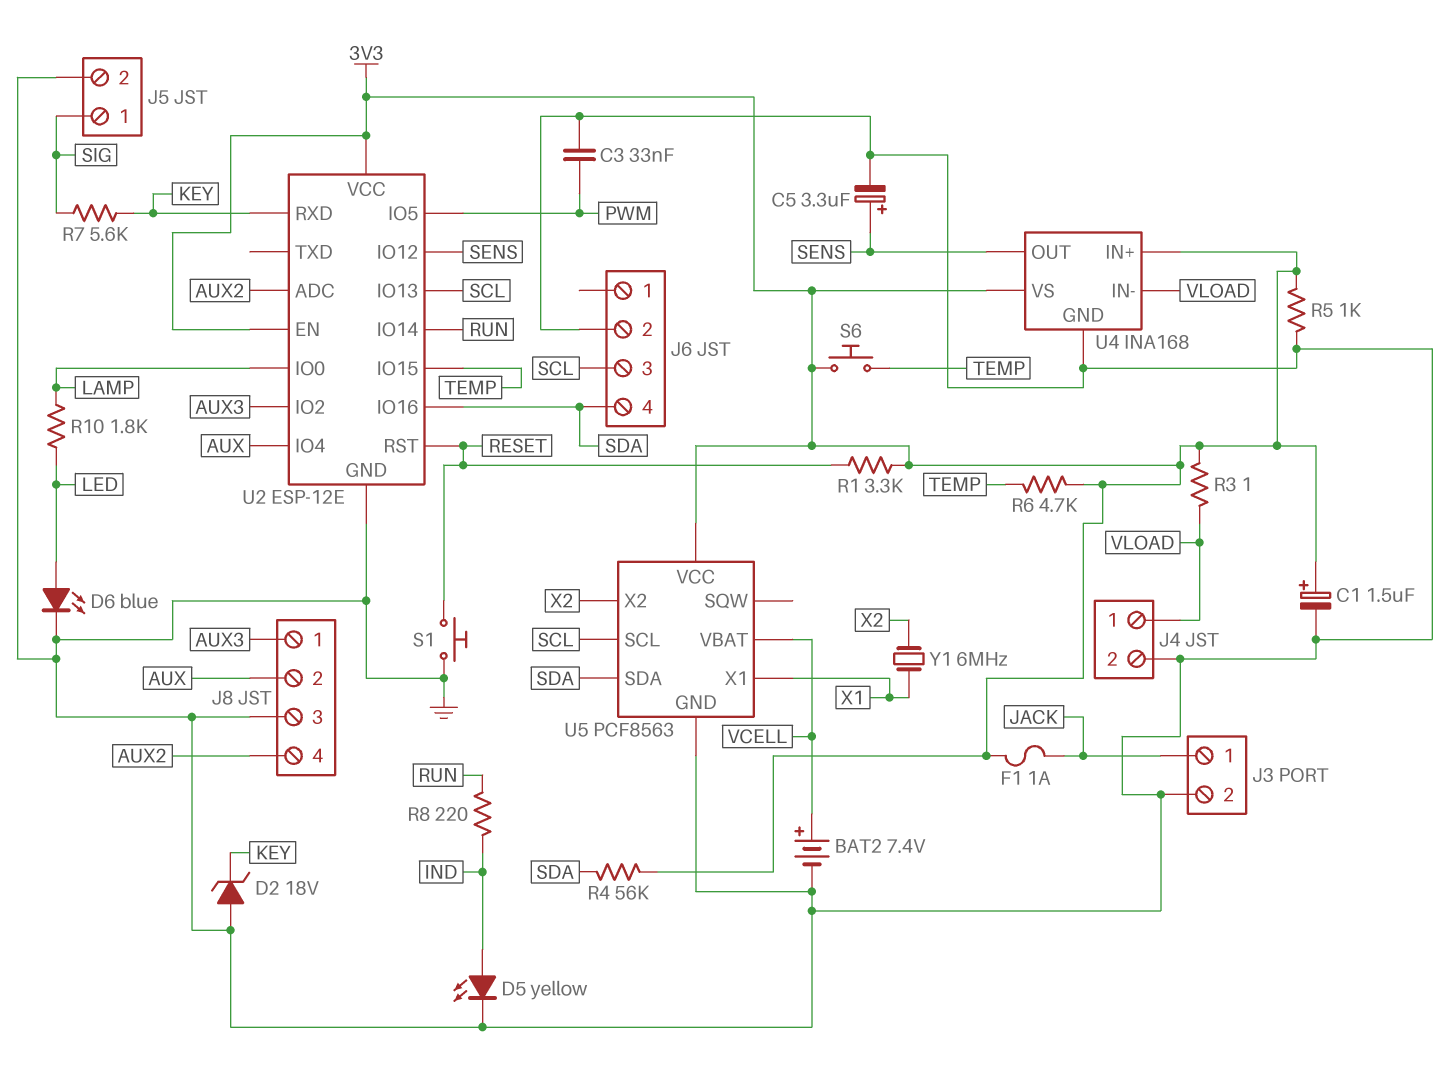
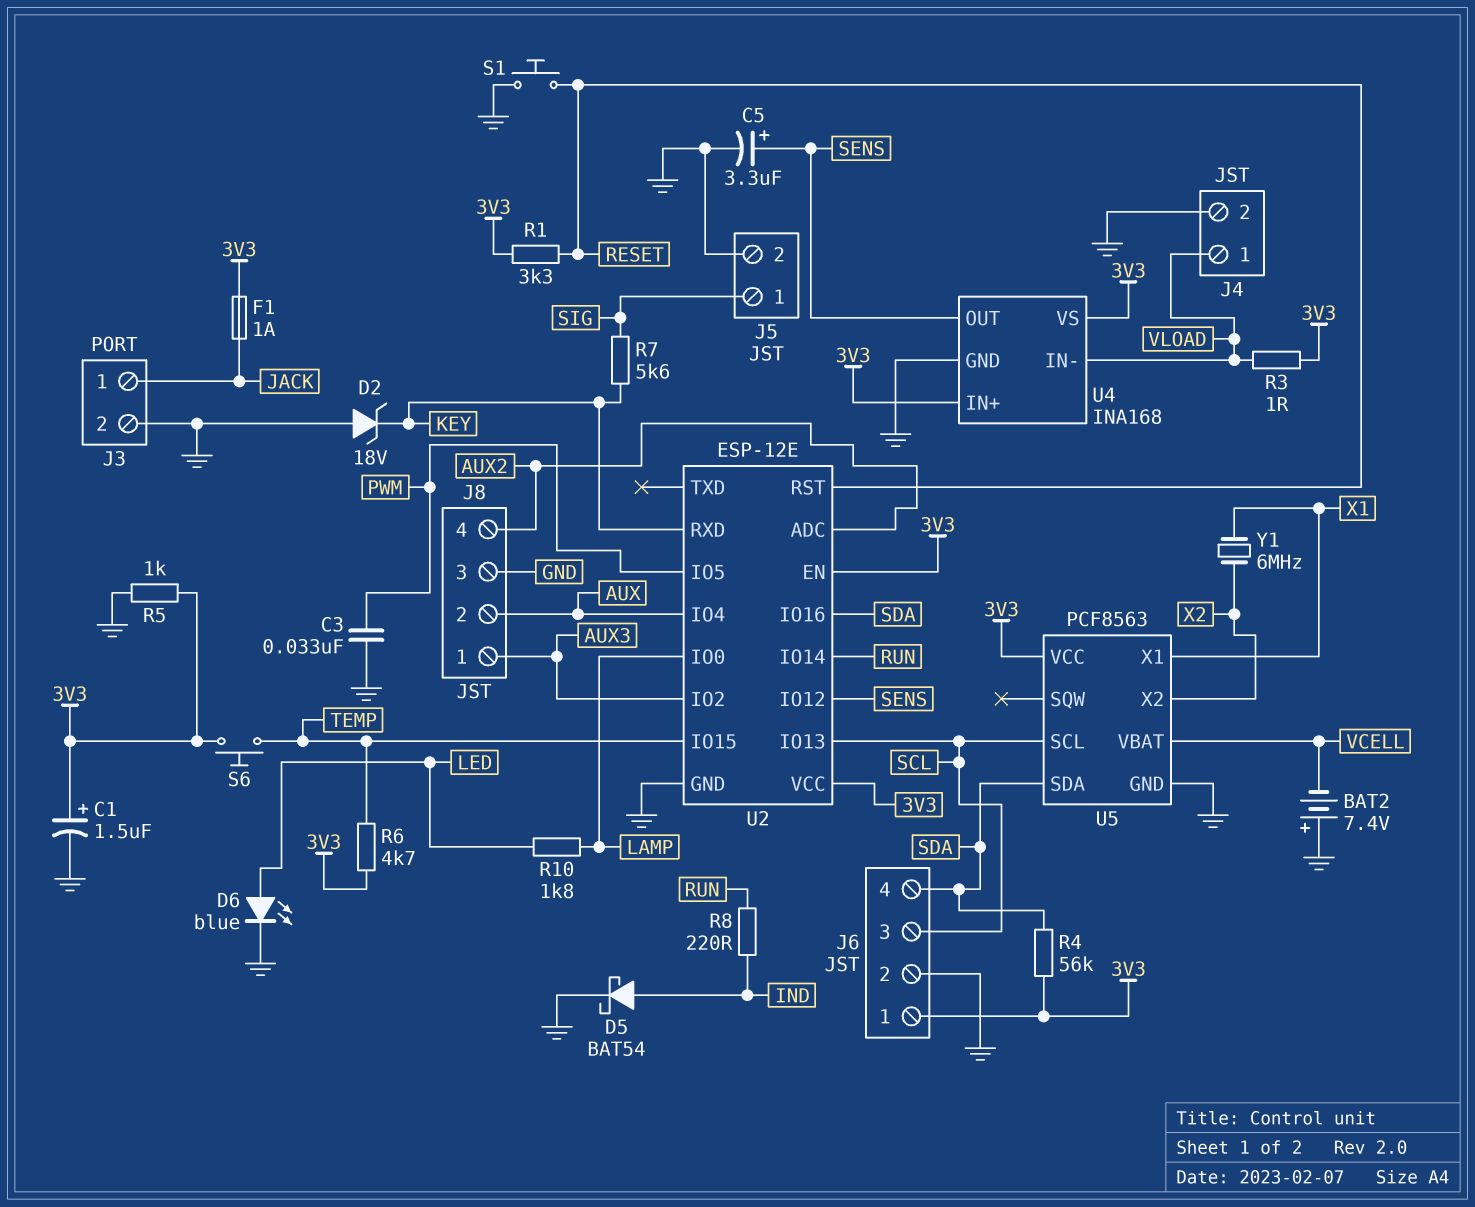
BAT2: 7.4V (plus VCELL, minus GND) -> 7.4V (plus GND, minus VCELL)
D5: LED yellow (A IND, K GND) -> schottky BAT54 (A IND, K GND)
J6 pin 1: none -> 3V3

